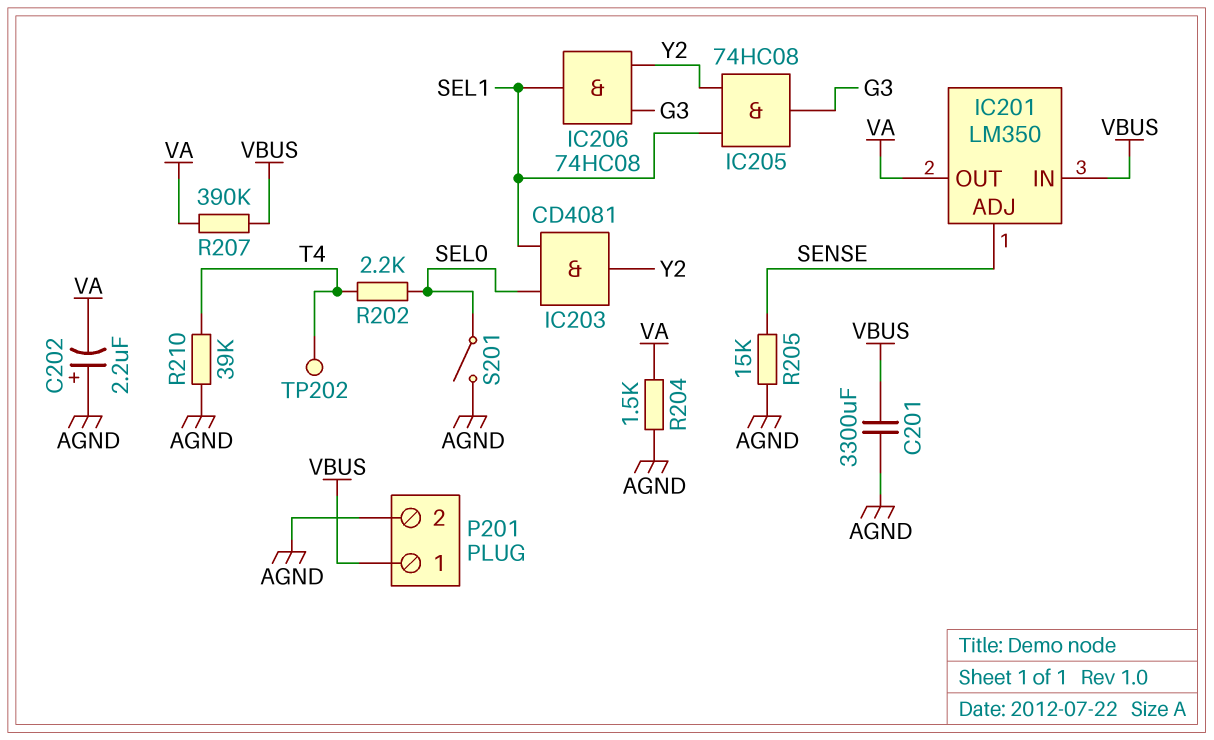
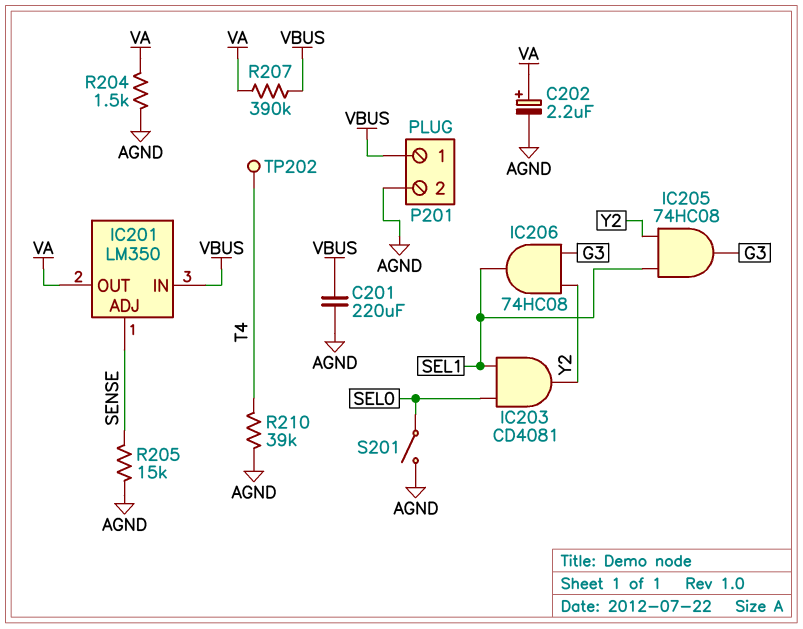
C201: 3300uF (AGND, VBUS) -> 220uF (AGND, VBUS)
C202: 2.2uF (plus AGND, minus VA) -> 2.2uF (plus VA, minus AGND)
R202: 2.2k (SEL0, T4) -> none

